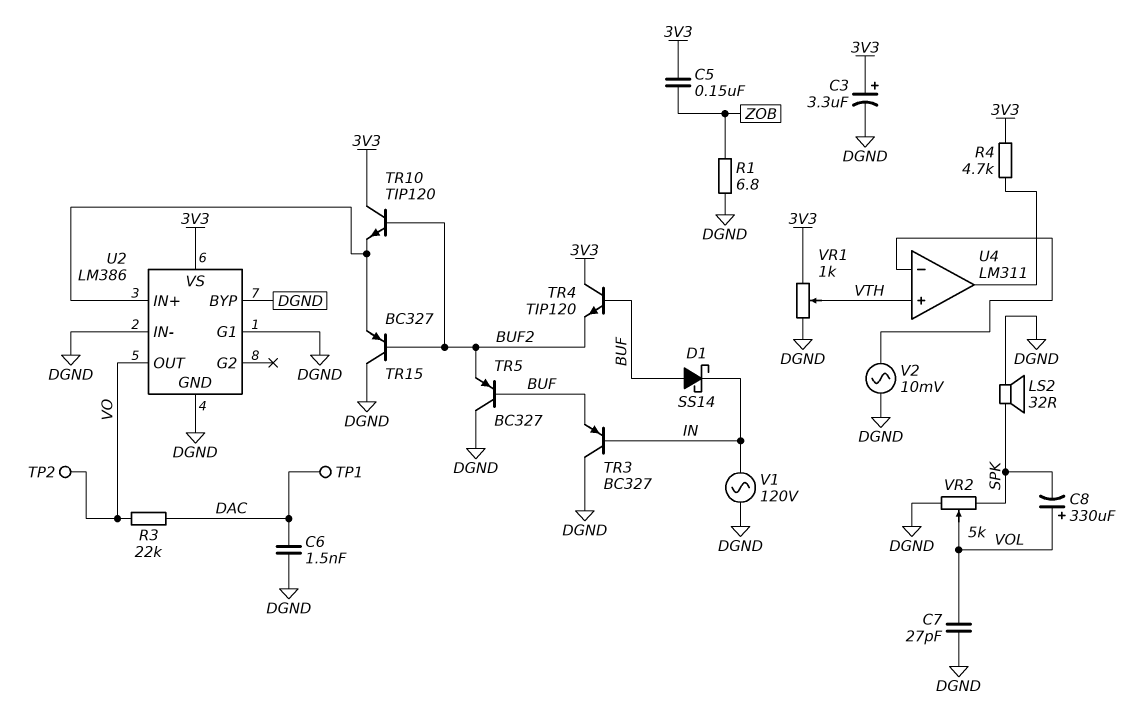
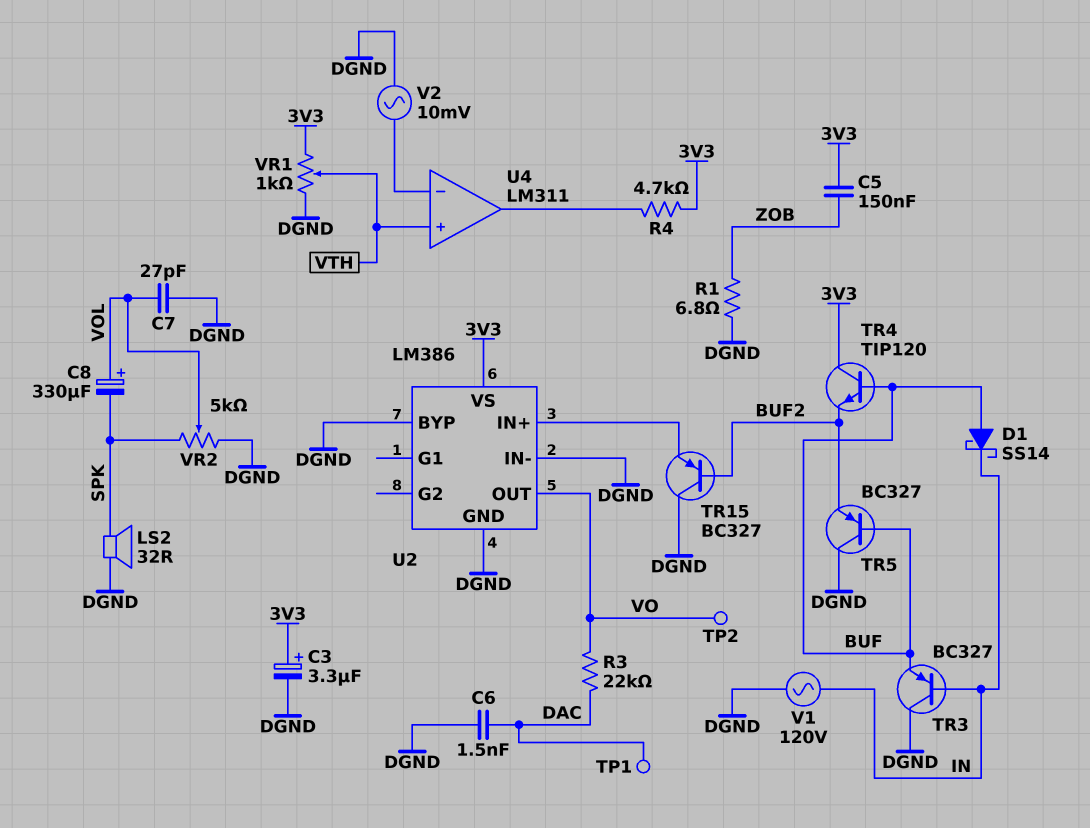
TR10: NPN TIP120 (B BUF2, C 3V3, E U2/IN+) -> none
U2 pin G1: DGND -> none

